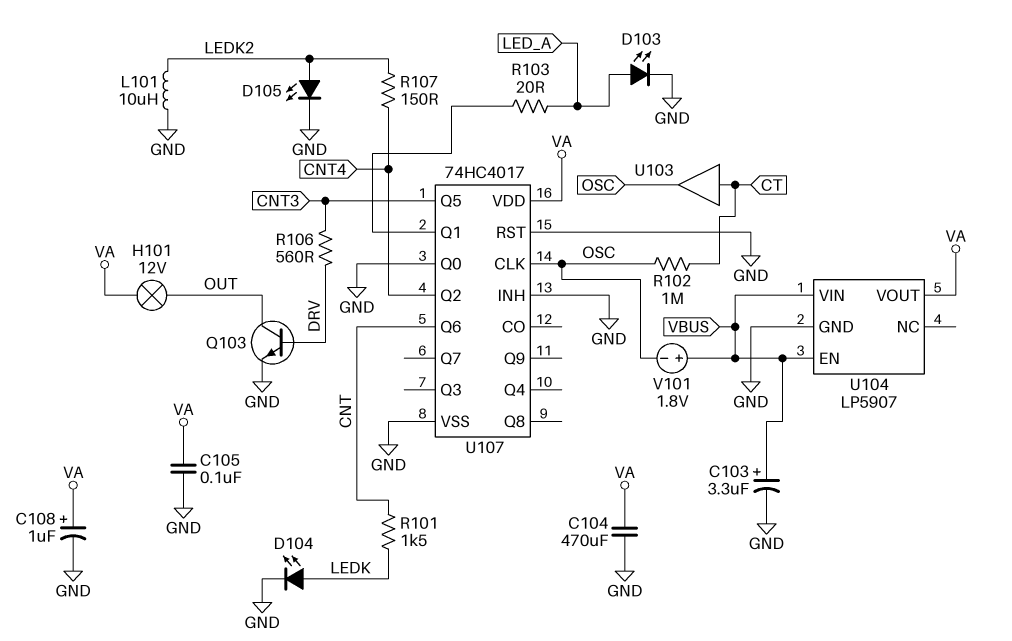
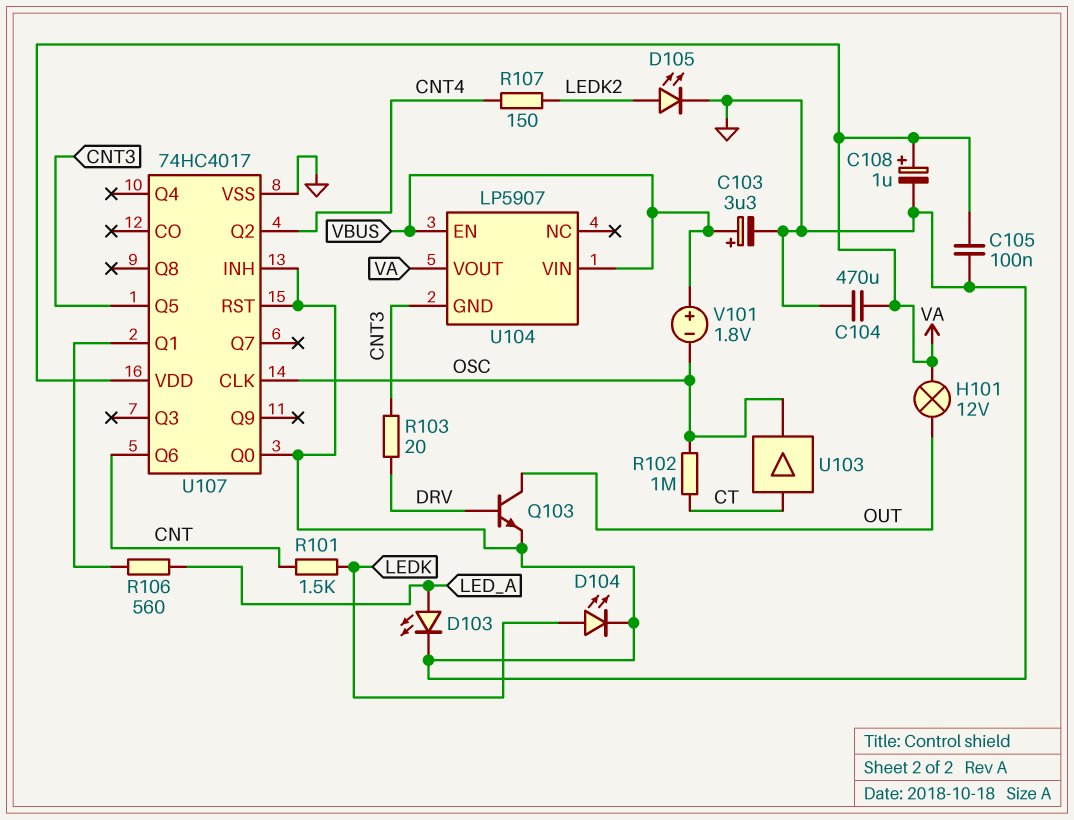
L101: 10uH (GND, LEDK2) -> none
R103: 20 (LED_A, U107/Q1) -> 20 (CNT3, DRV)
R106: 560 (CNT3, DRV) -> 560 (LED_A, U107/Q1)
U104 pin GND: GND -> CNT3

